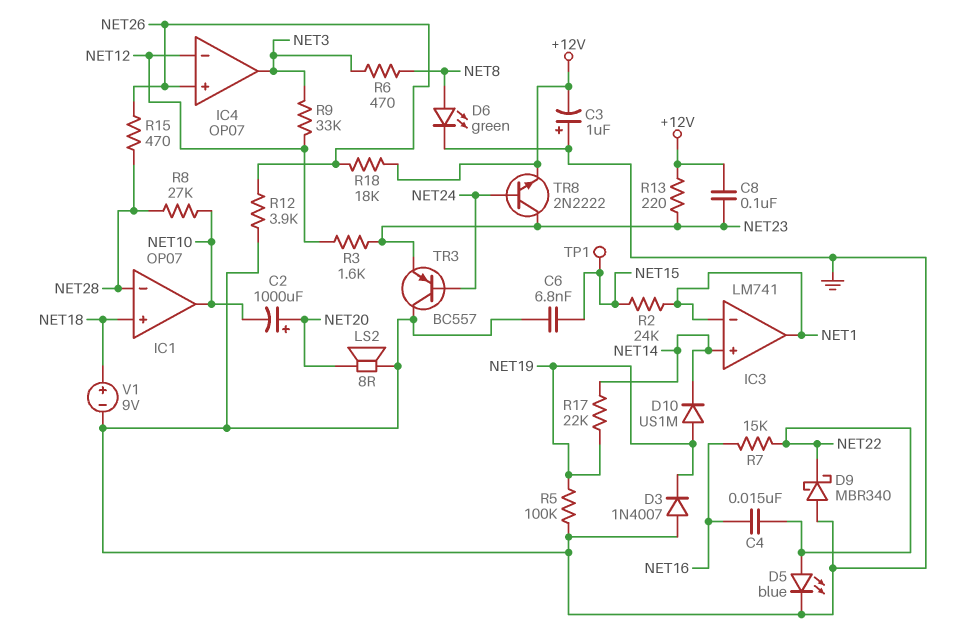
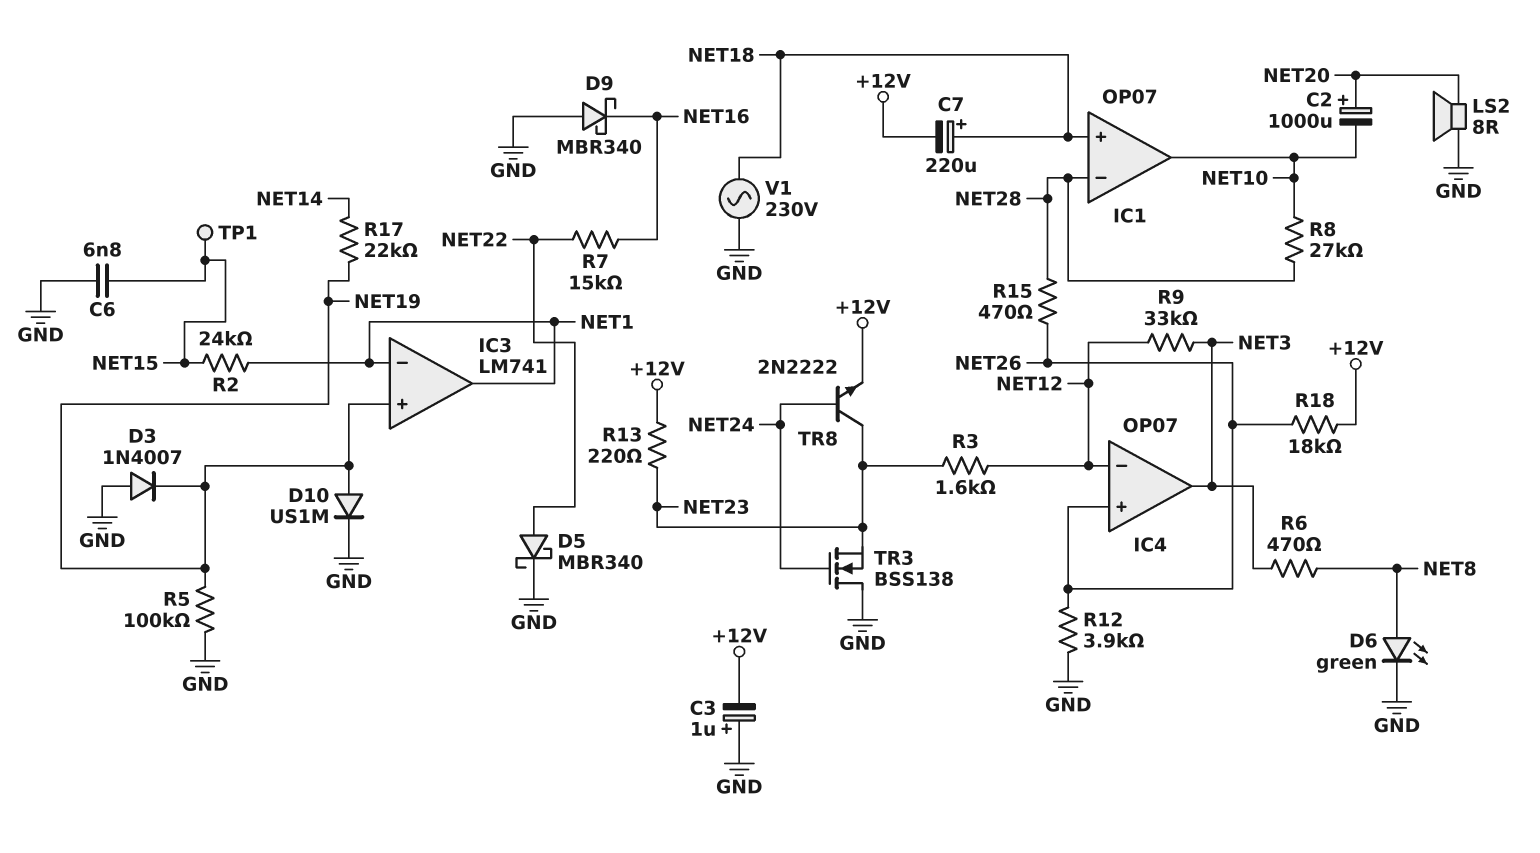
C4: 15nF (NET16, NET22) -> none
C7: none -> 220uF (plus NET18, minus +12V)
C8: 100nF (+12V, NET23) -> none
D5: LED blue (A NET22, K GND) -> schottky MBR340 (A NET22, K GND)
D9: schottky MBR340 (A GND, K NET22) -> schottky MBR340 (A GND, K NET16)
D10: diode US1M (A NET19, K NET14) -> diode US1M (A NET19, K GND)
IC3 pin in+: NET14 -> NET19
TR3: PNP BC557 (B NET24, C GND, E NET23) -> NMOS BSS138 (G NET24, D GND, S NET23)
V1: 9V (plus NET18, minus GND) -> AC 230V (GND, NET18)

